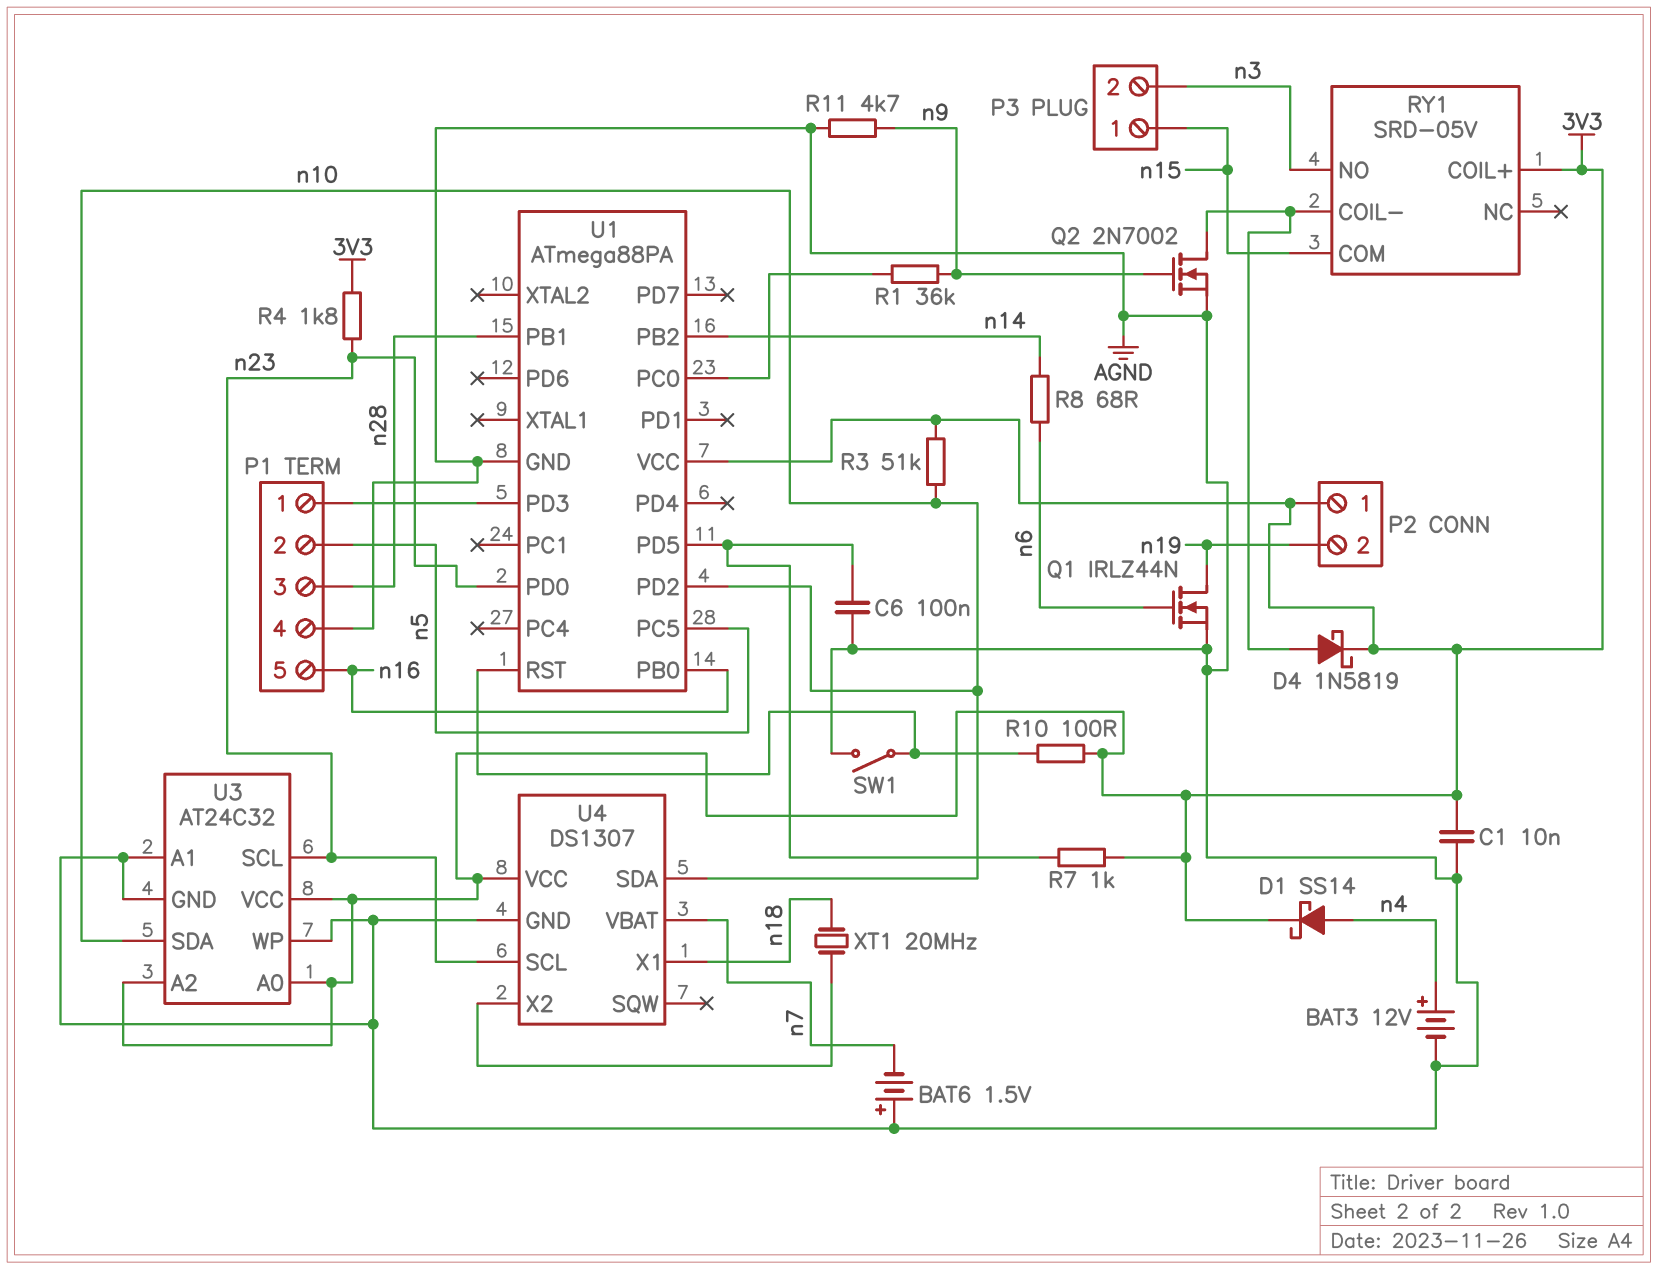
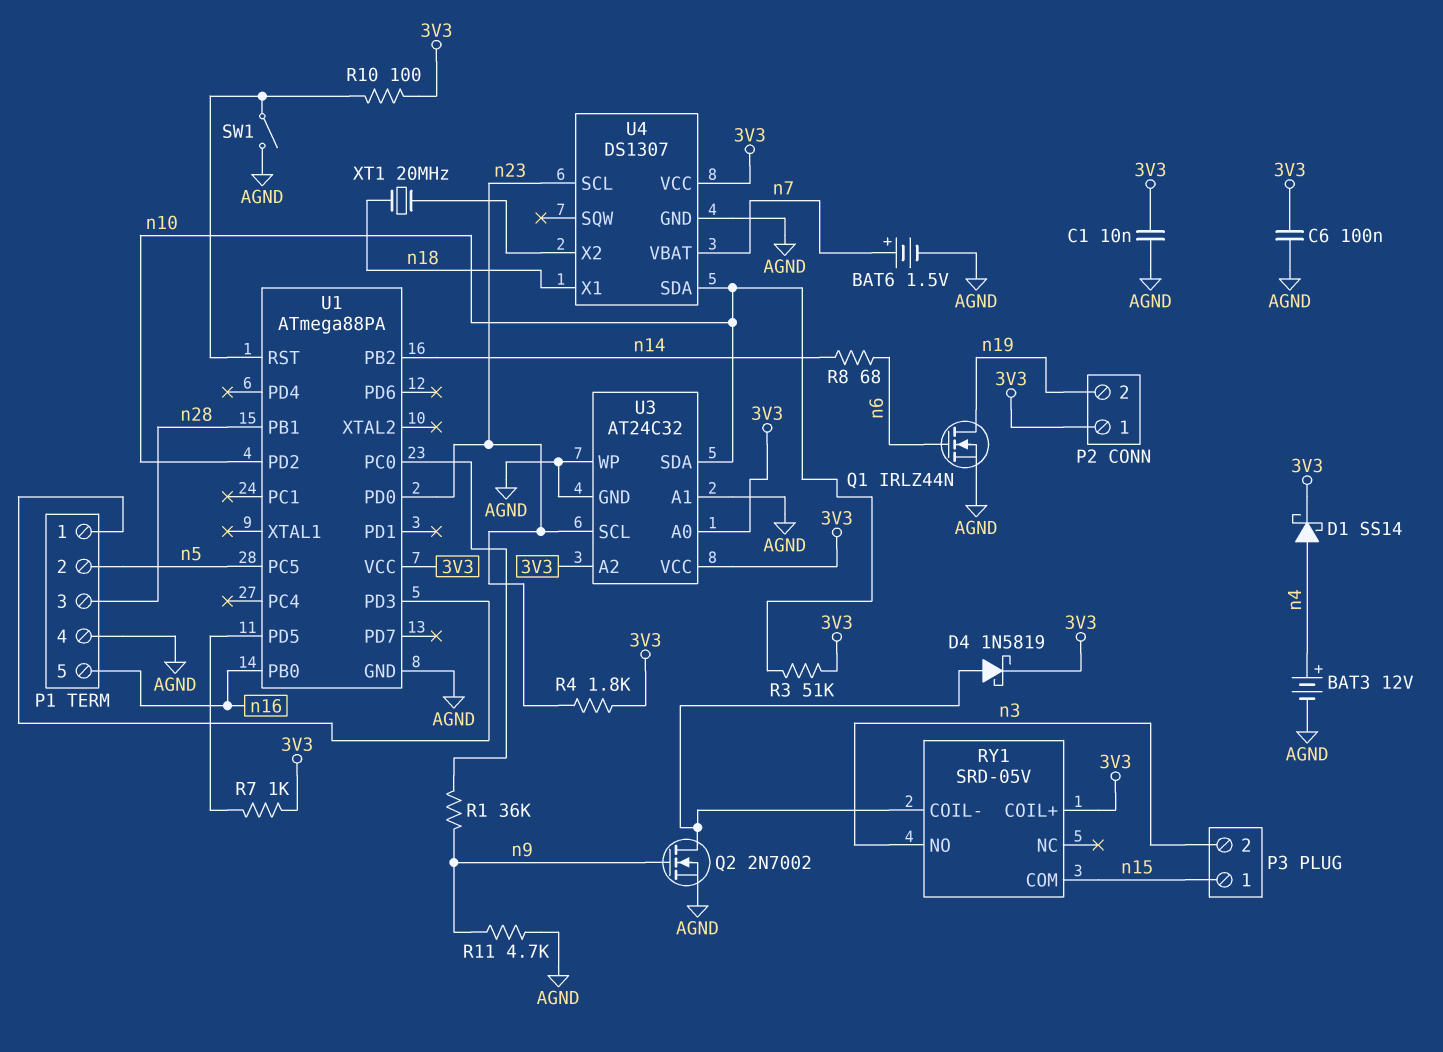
BAT6: 1.5V (plus AGND, minus n7) -> 1.5V (plus n7, minus AGND)
C6: 100nF (AGND, U1/PD5) -> 100nF (3V3, AGND)

